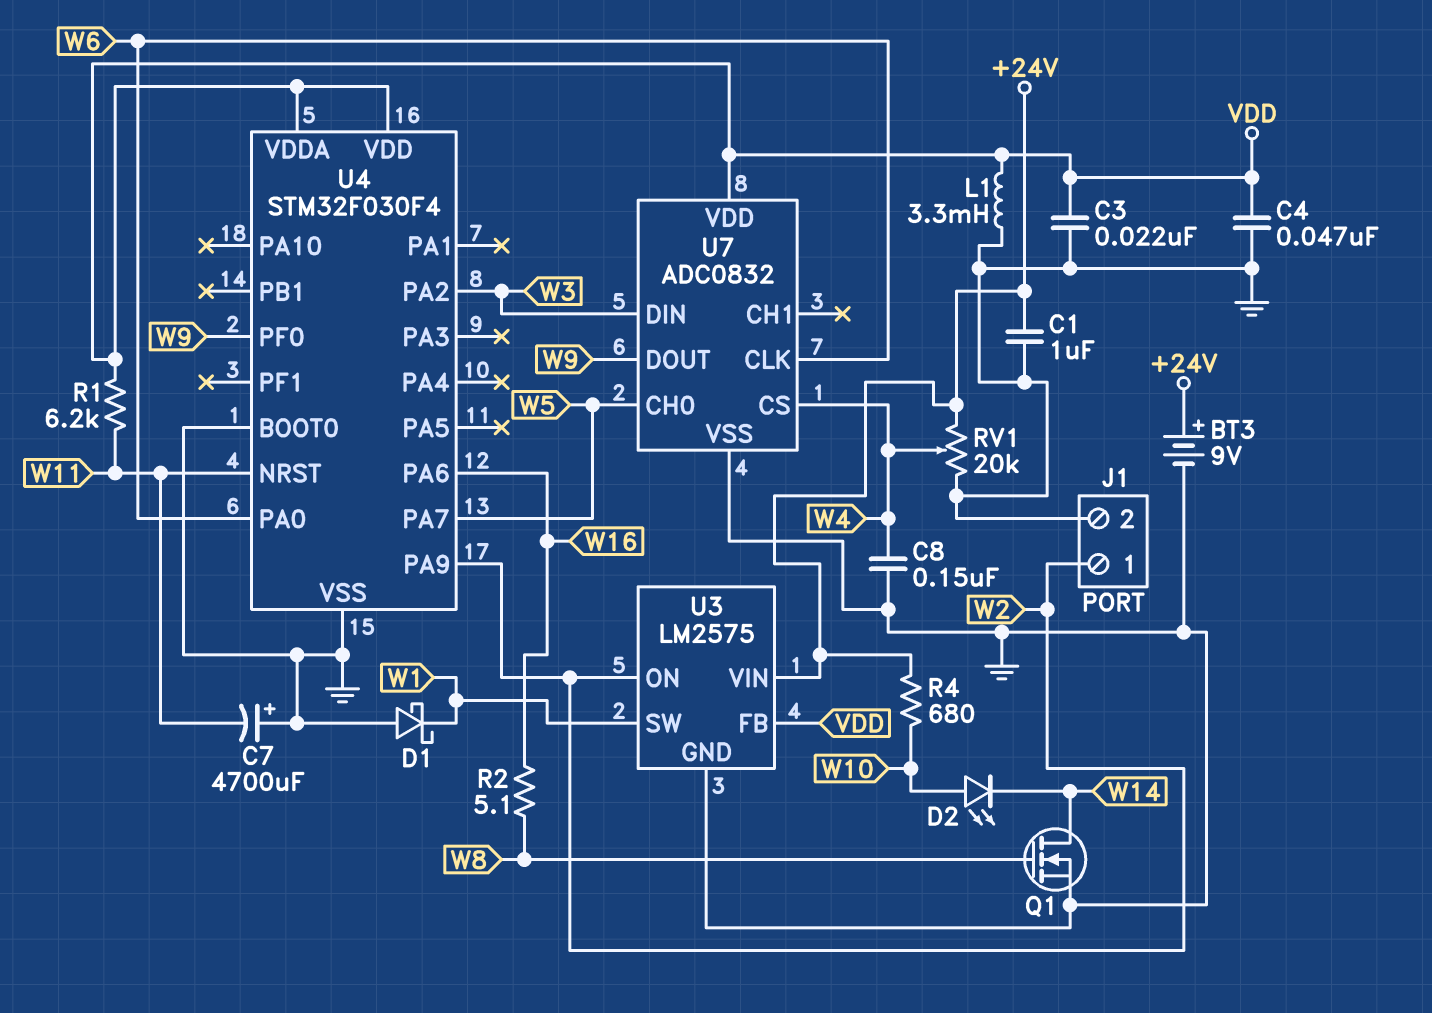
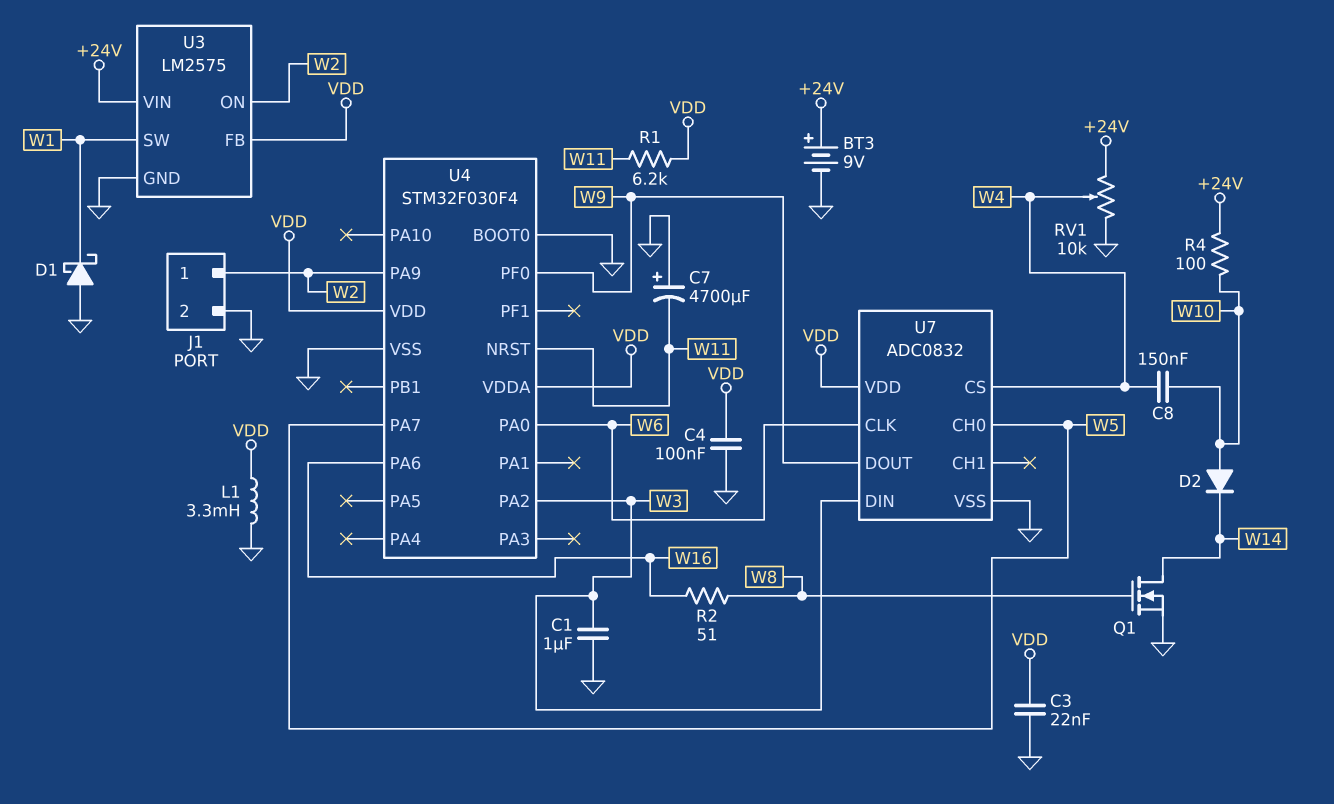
C1: 1uF (+24V, GND) -> 1uF (GND, W3)
C4: 47nF (GND, VDD) -> 100nF (GND, VDD)
C8: 150nF (GND, W4) -> 150nF (W4, W10)
D2: LED (A W10, K W14) -> diode (A W10, K W14)
R2: 5.1 (W8, W16) -> 51 (W8, W16)
R4: 680 (+24V, W10) -> 100 (+24V, W10)
RV1: 20k (+24V, GND, wiper W4) -> 10k (+24V, GND, wiper W4)

